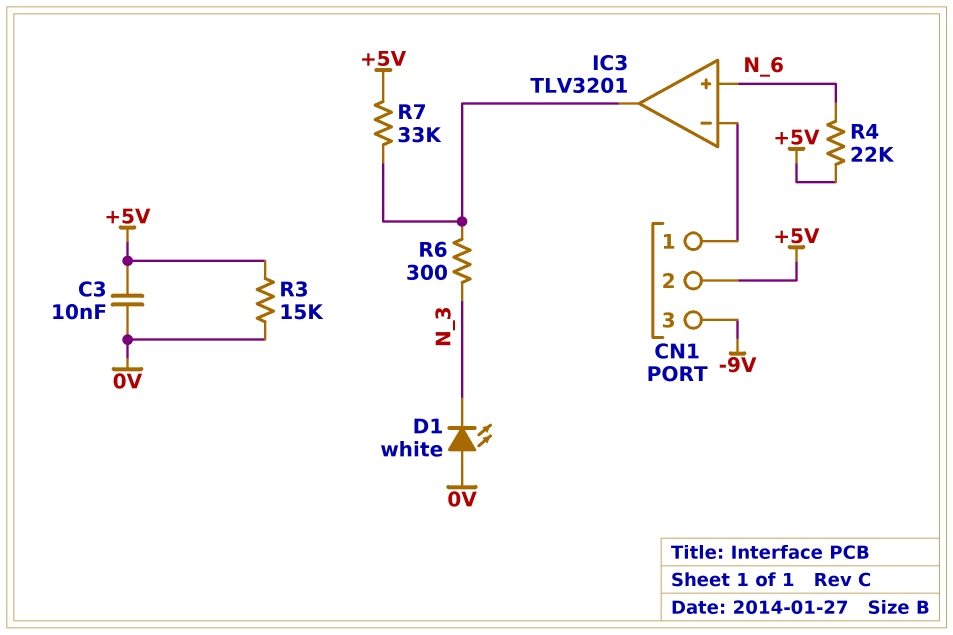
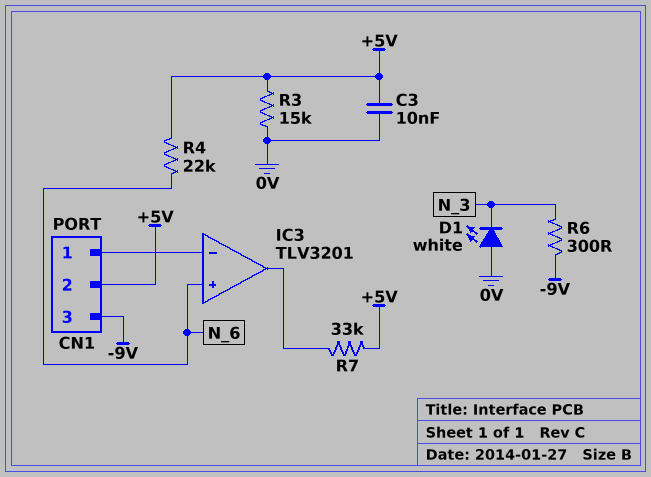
R6: 300 (IC3/out, N_3) -> 300 (-9V, N_3)

